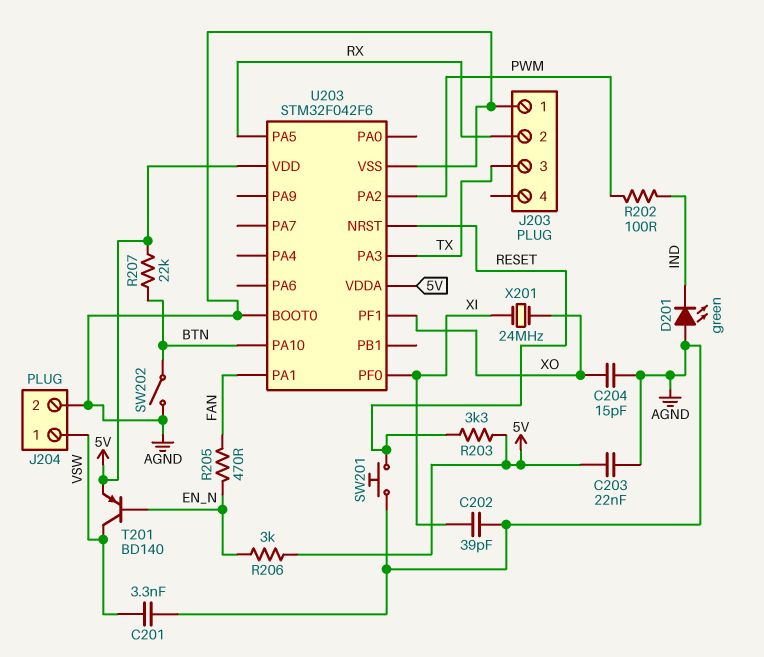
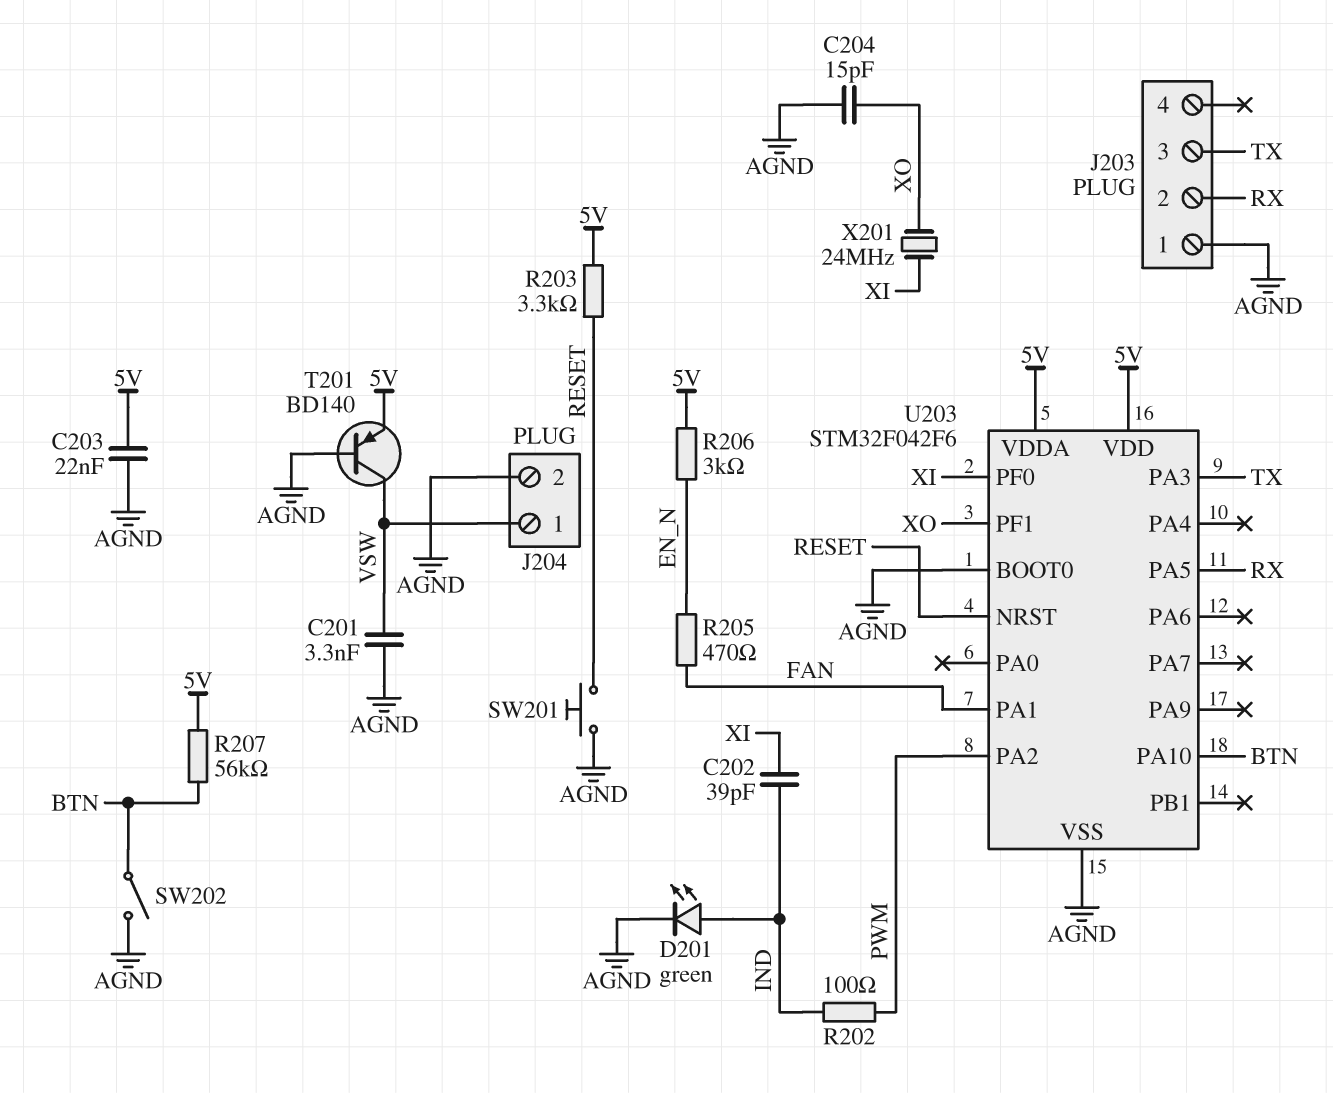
C202: 39pF (AGND, XI) -> 39pF (IND, XI)
D201: LED green (A AGND, K IND) -> LED green (A IND, K AGND)
R207: 22k (5V, BTN) -> 56k (5V, BTN)
T201: PNP BD140 (B EN_N, C VSW, E 5V) -> PNP BD140 (B AGND, C VSW, E 5V)

